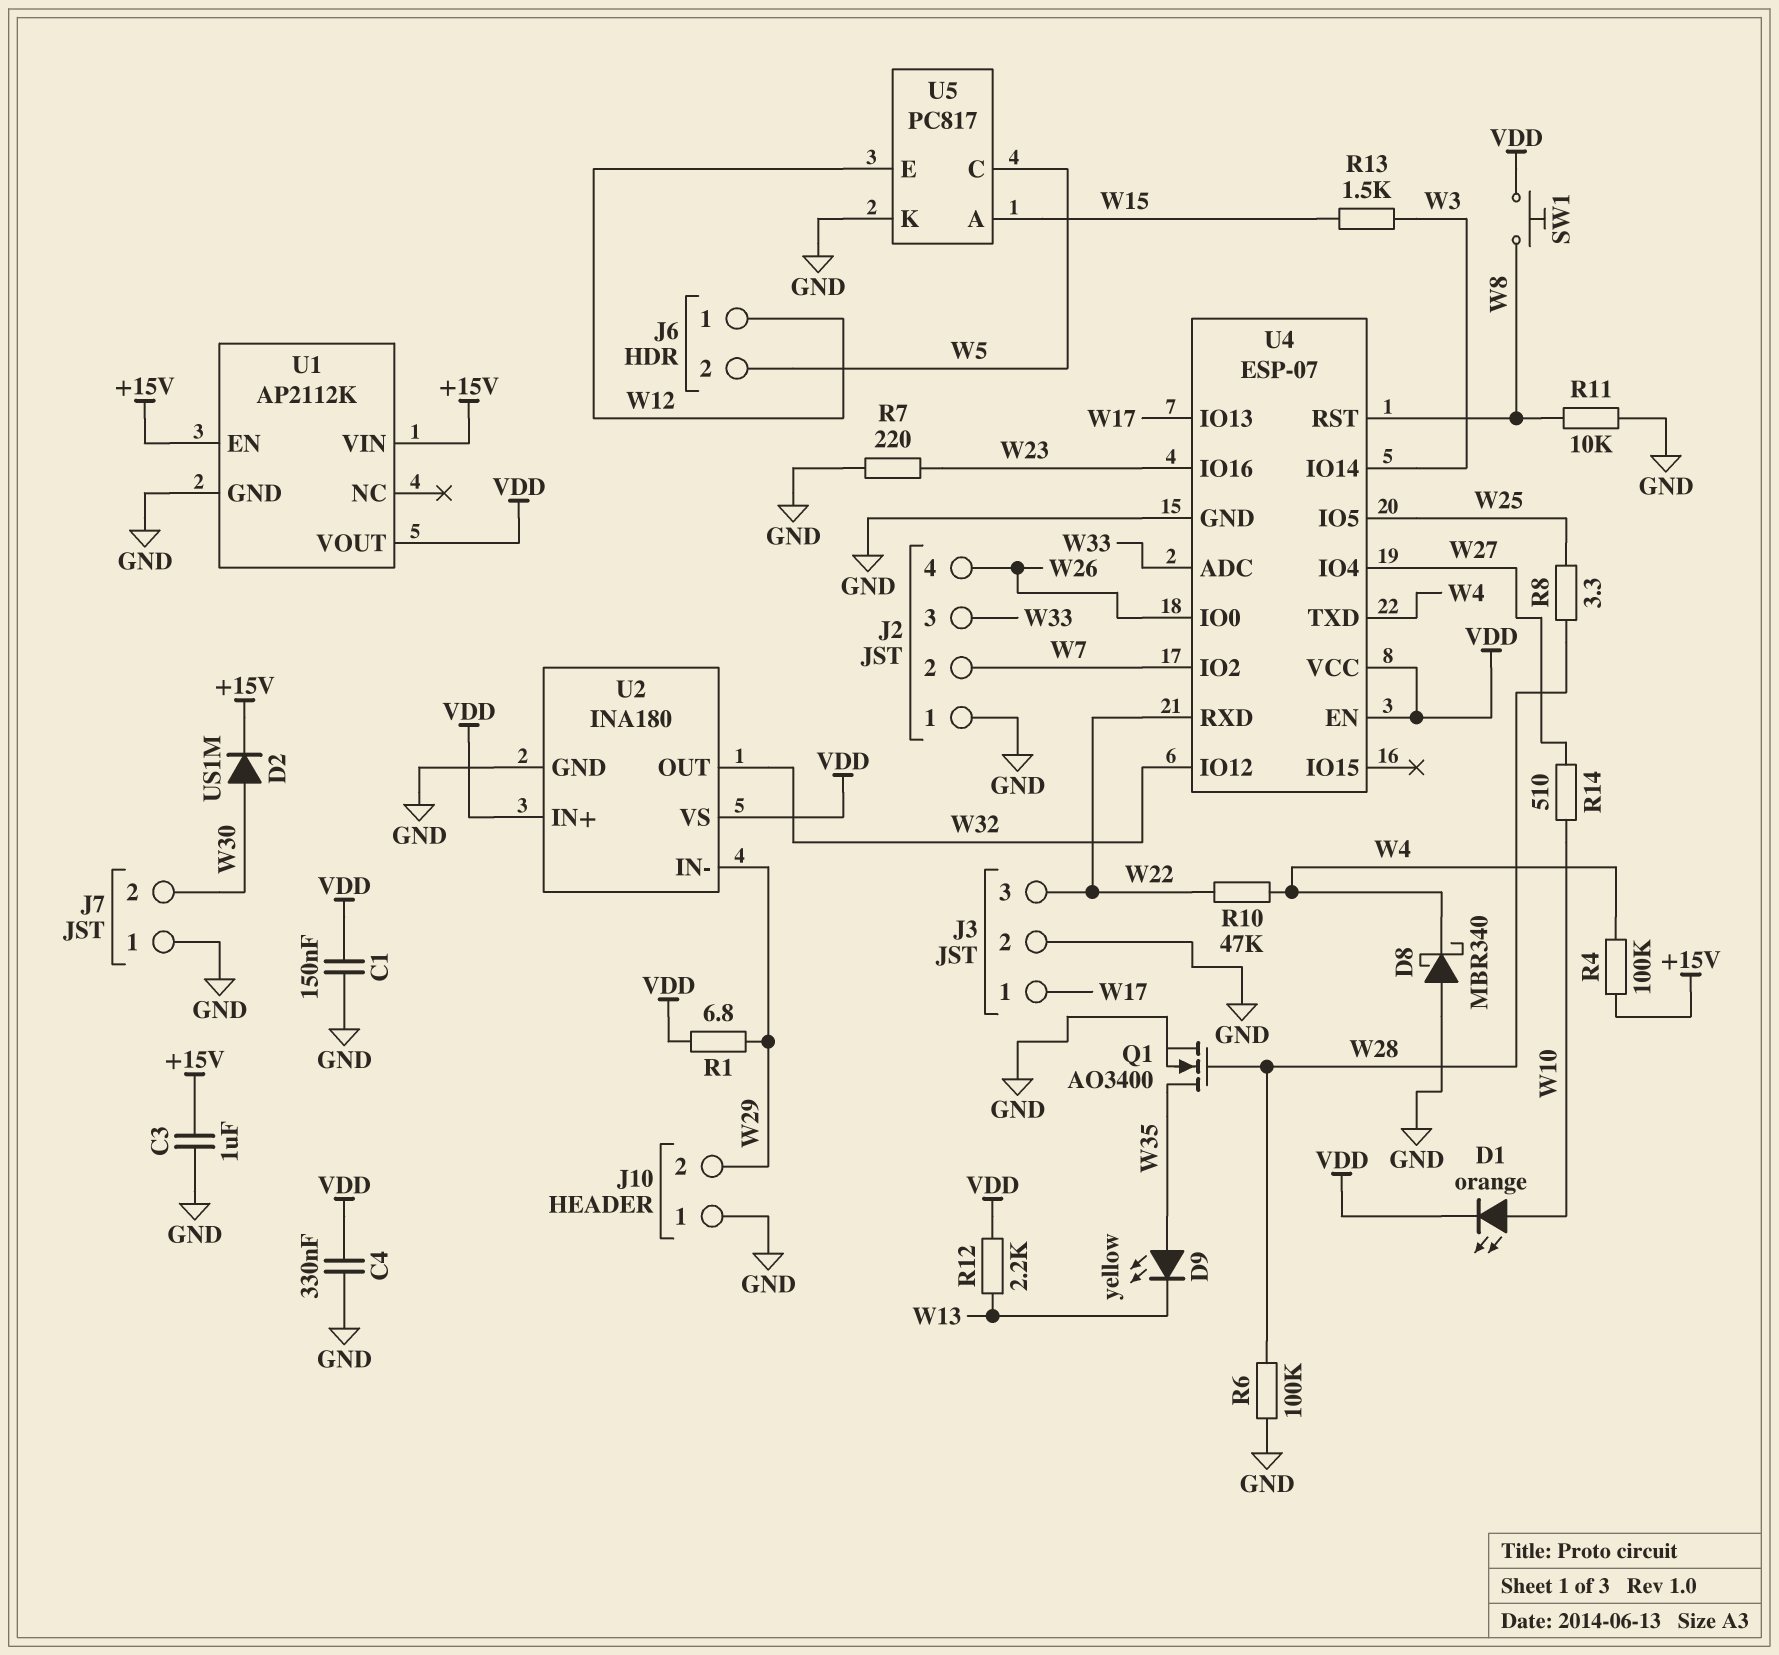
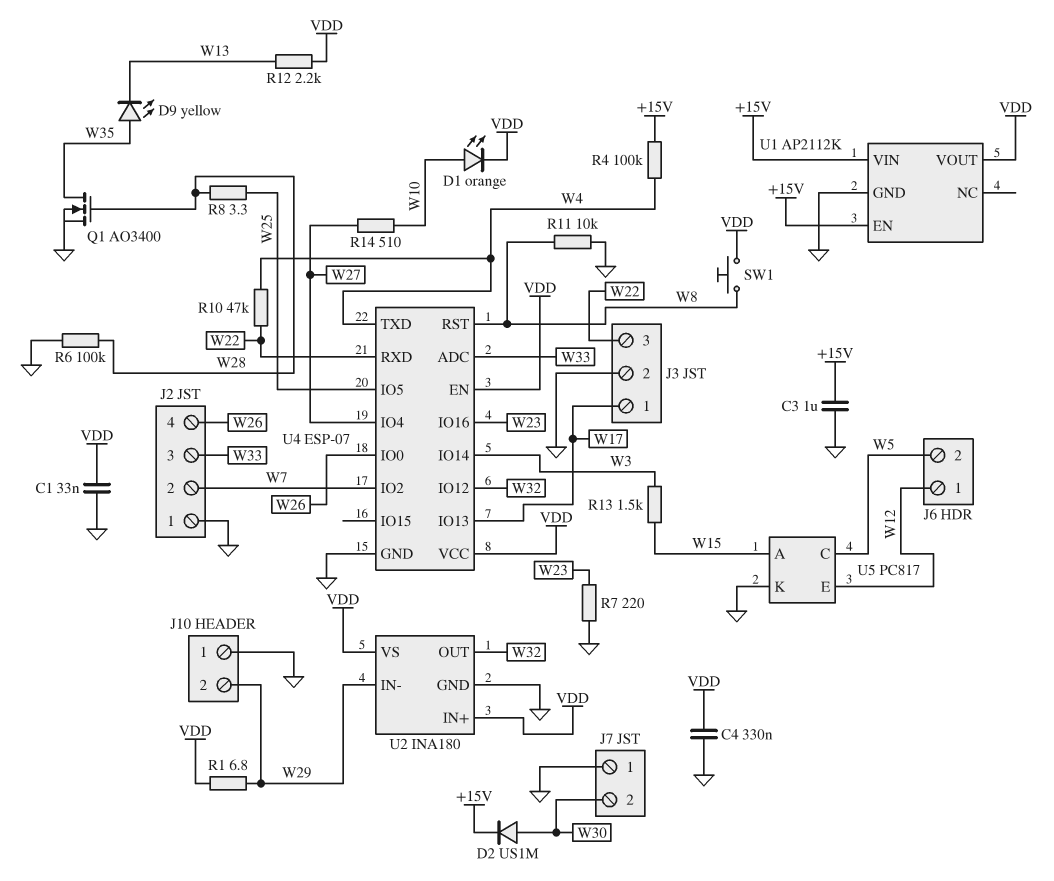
C1: 150nF (GND, VDD) -> 33nF (GND, VDD)
D8: schottky MBR340 (A GND, K W4) -> none

